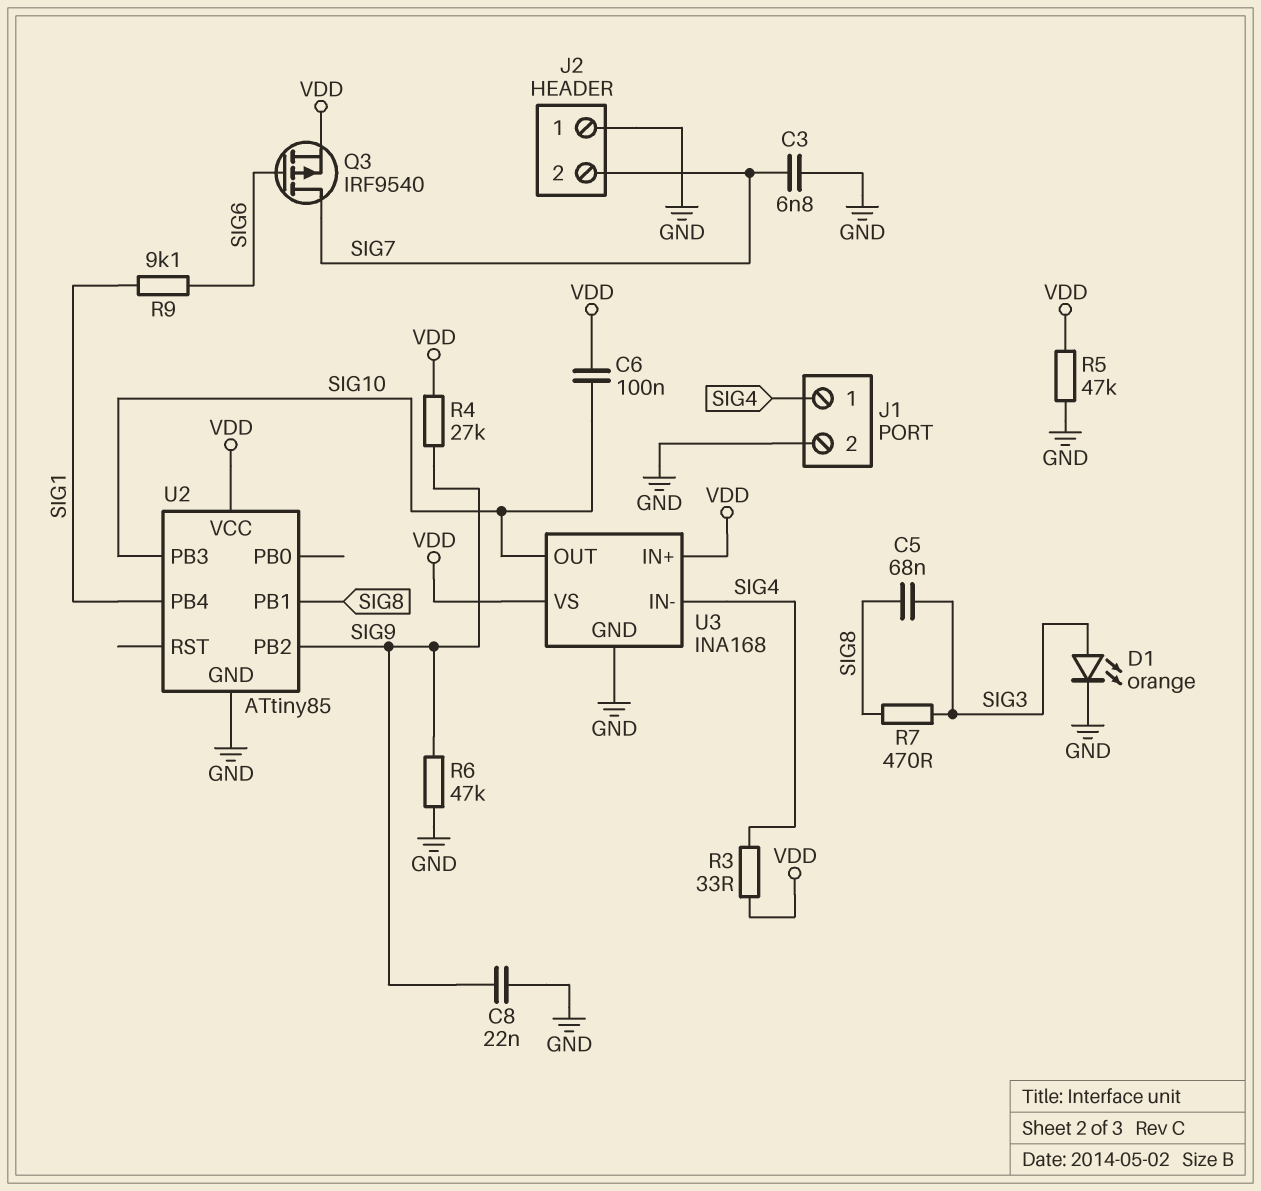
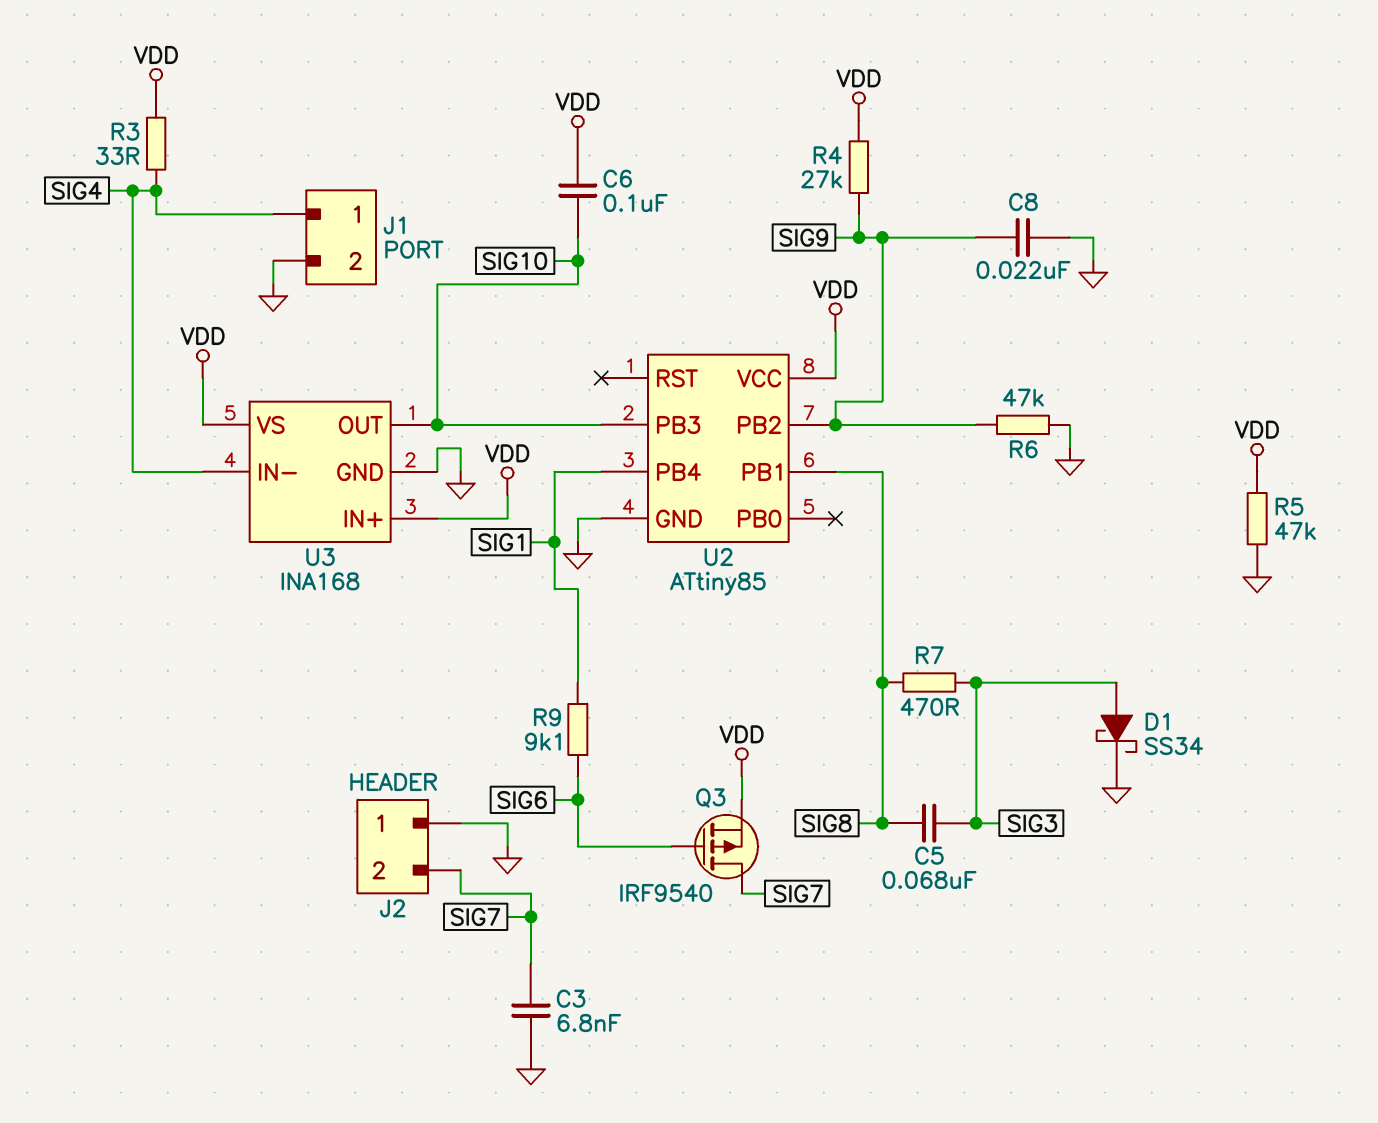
D1: LED orange (A SIG3, K GND) -> schottky SS34 (A SIG3, K GND)

